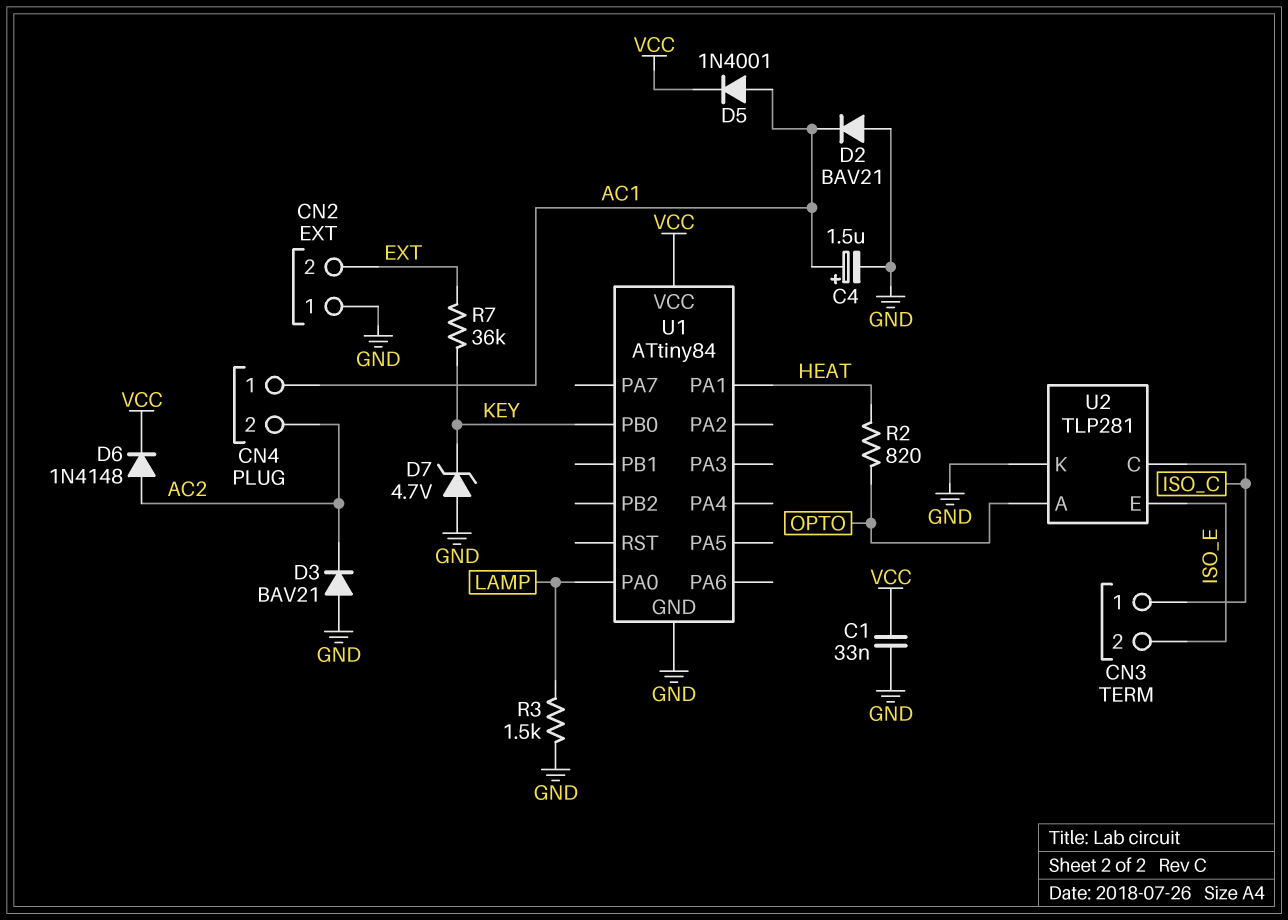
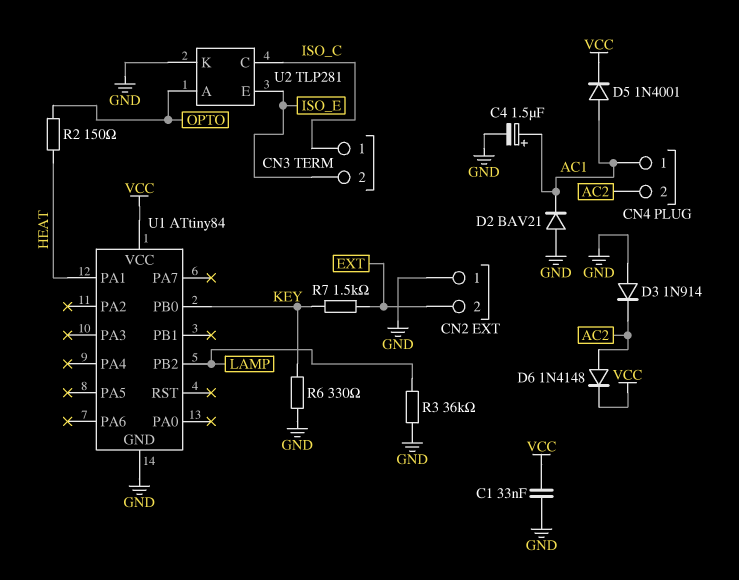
D3: diode BAV21 (A GND, K AC2) -> diode 1N914 (A GND, K AC2)
D7: zener 4.7V (A GND, K KEY) -> none
R2: 820 (HEAT, OPTO) -> 150 (HEAT, OPTO)
R3: 1.5k (GND, LAMP) -> 36k (GND, LAMP)
R6: none -> 330 (GND, KEY)
R7: 36k (EXT, KEY) -> 1.5k (EXT, KEY)
U1 pin PA0: LAMP -> none
U1 pin PB2: none -> LAMP

